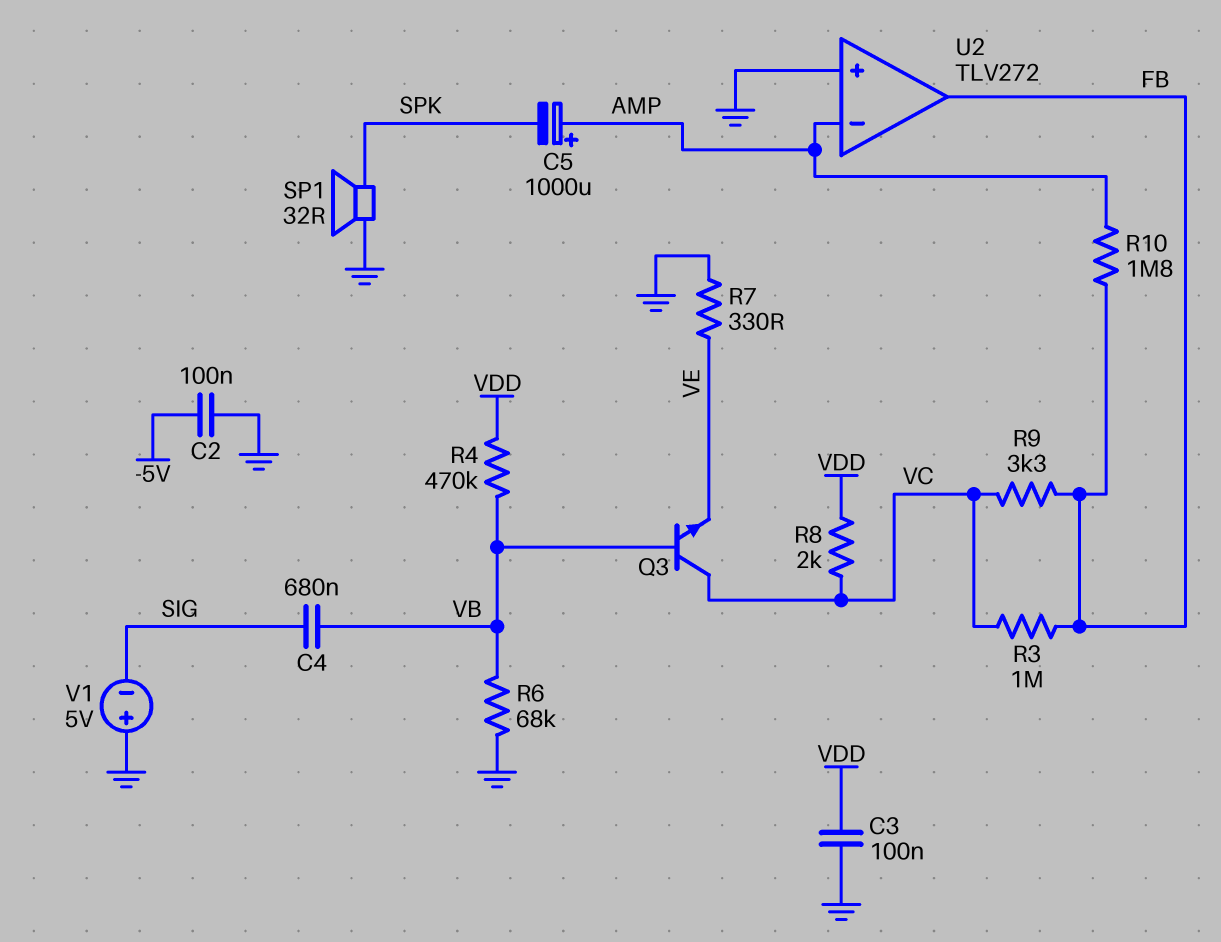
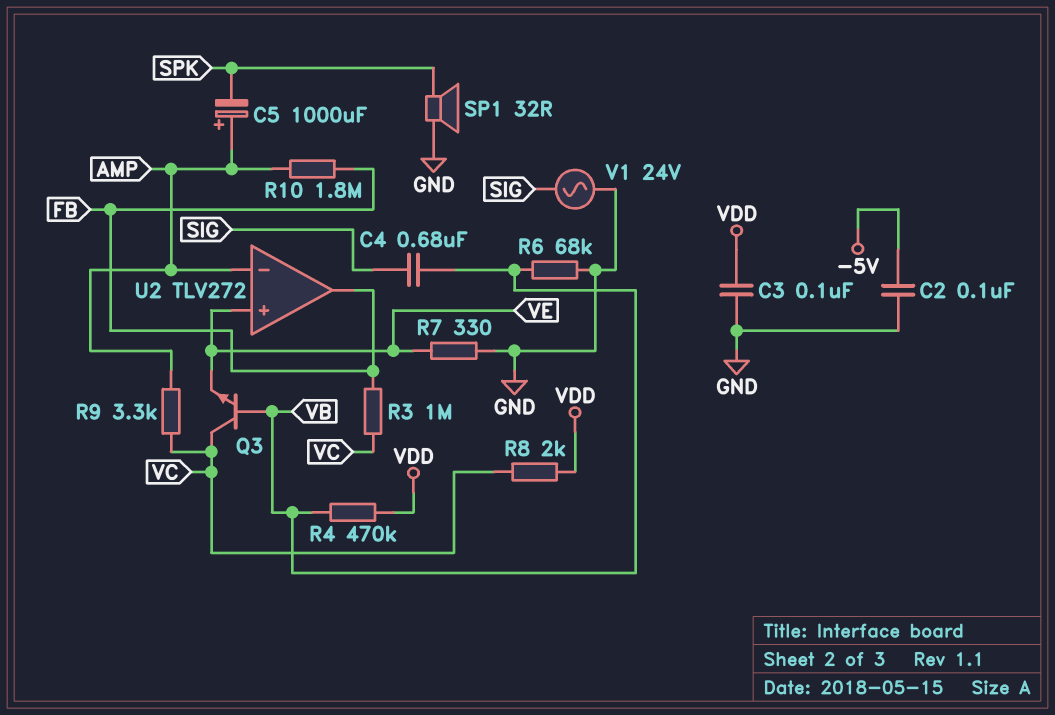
R9: 3.3k (FB, VC) -> 3.3k (AMP, VC)
U2 pin in+: GND -> VE
V1: 5V (plus GND, minus SIG) -> AC 24V (GND, SIG)

